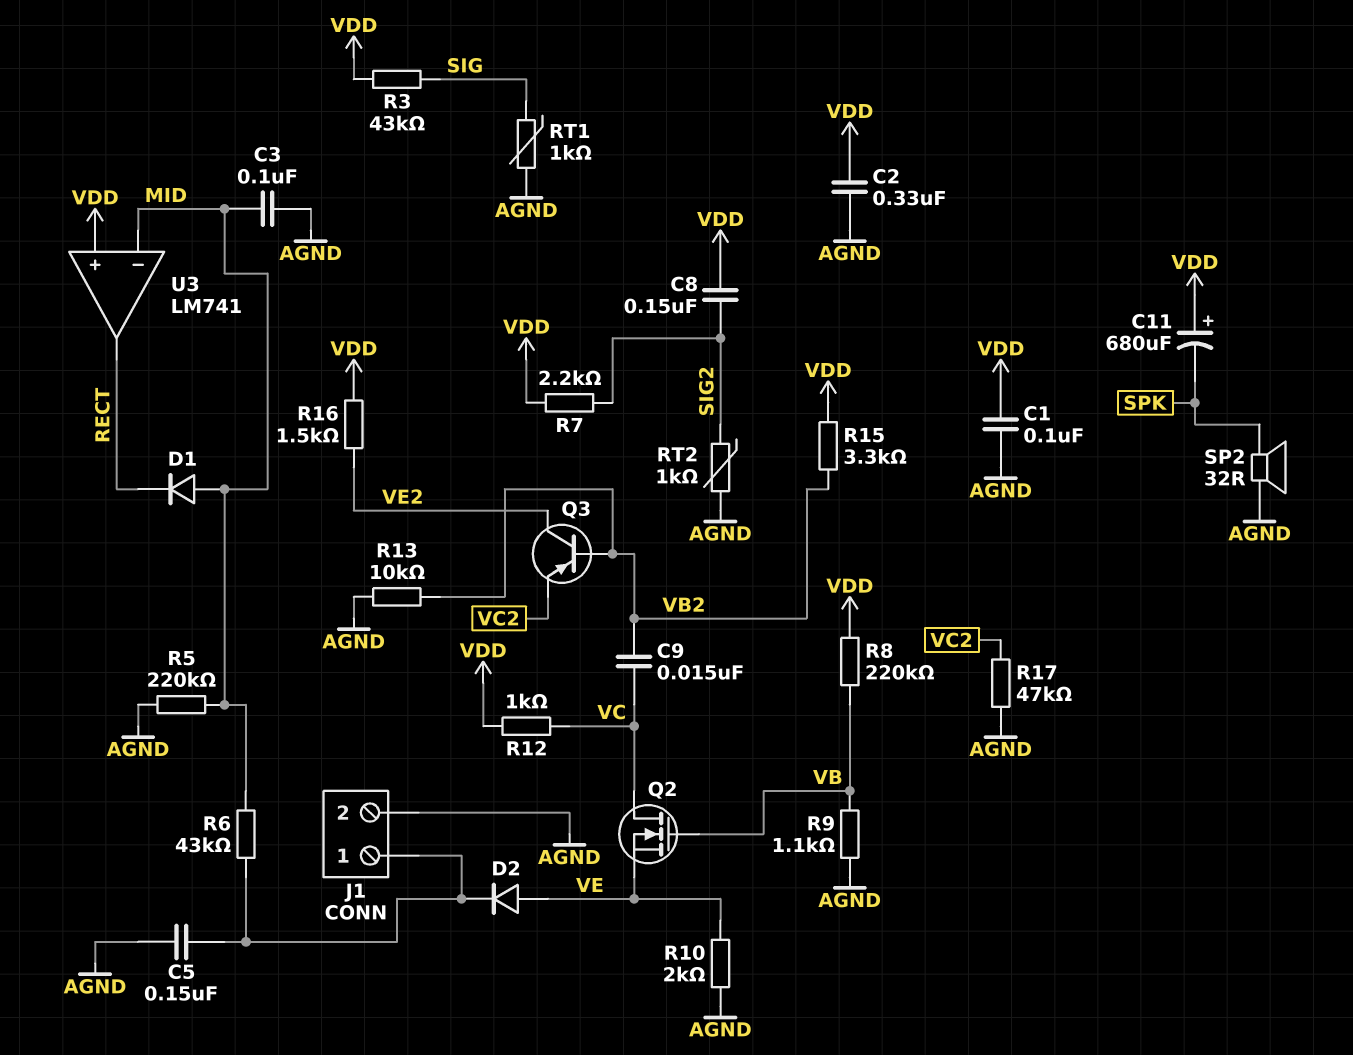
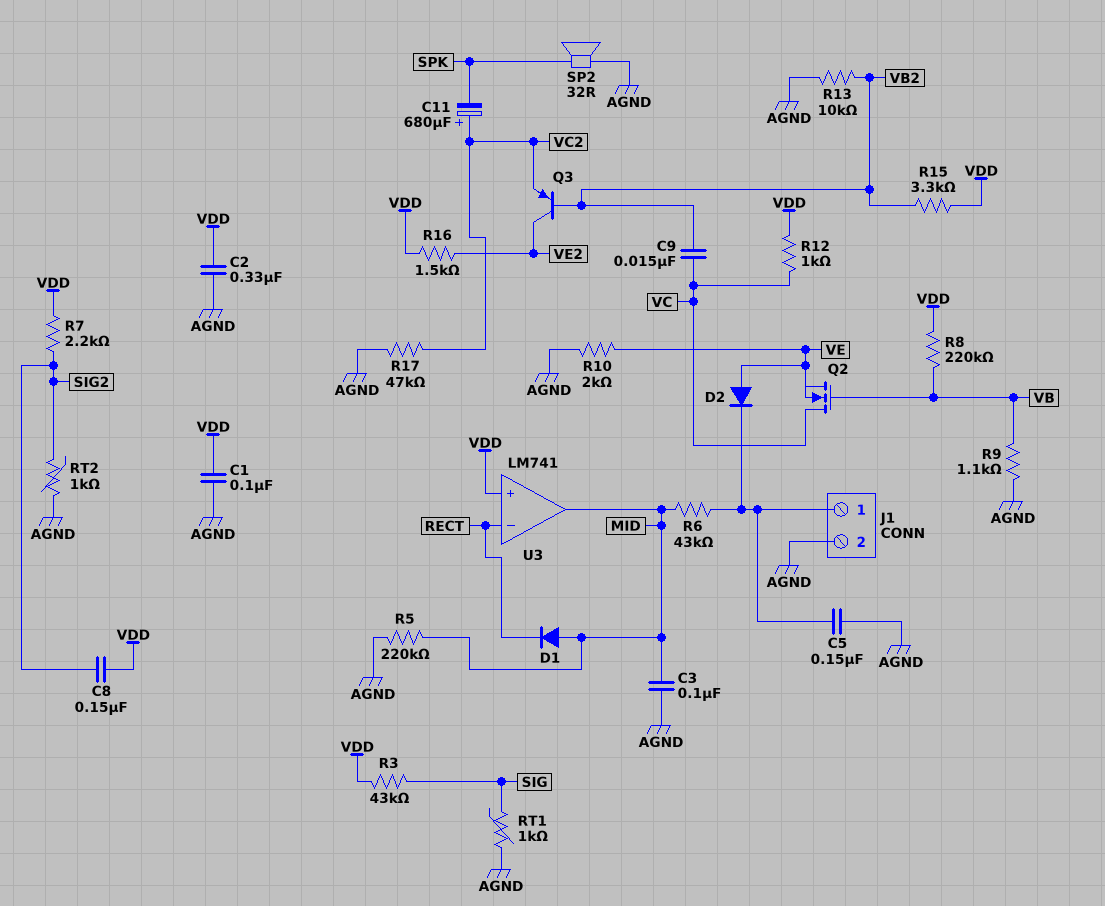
C11: 680uF (plus VDD, minus SPK) -> 680uF (plus VC2, minus SPK)
U3 pin in-: MID -> RECT
U3 pin out: RECT -> MID

